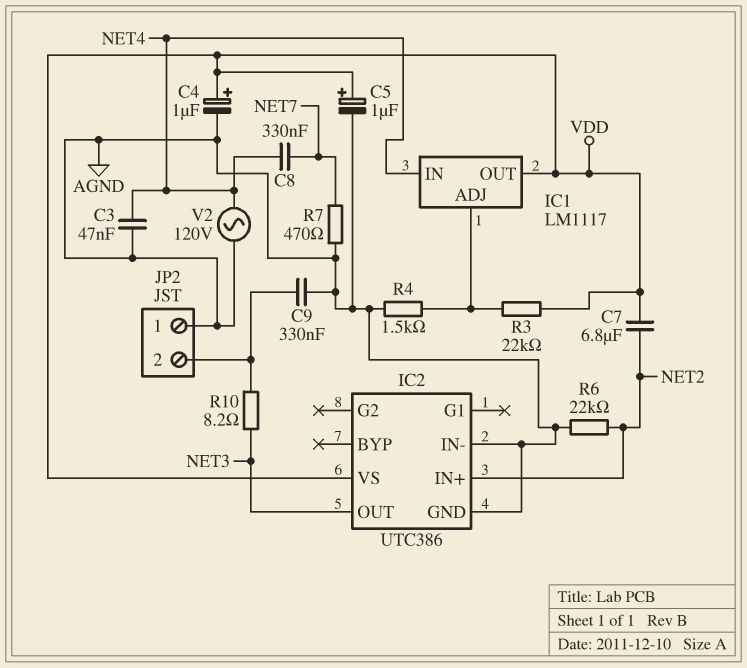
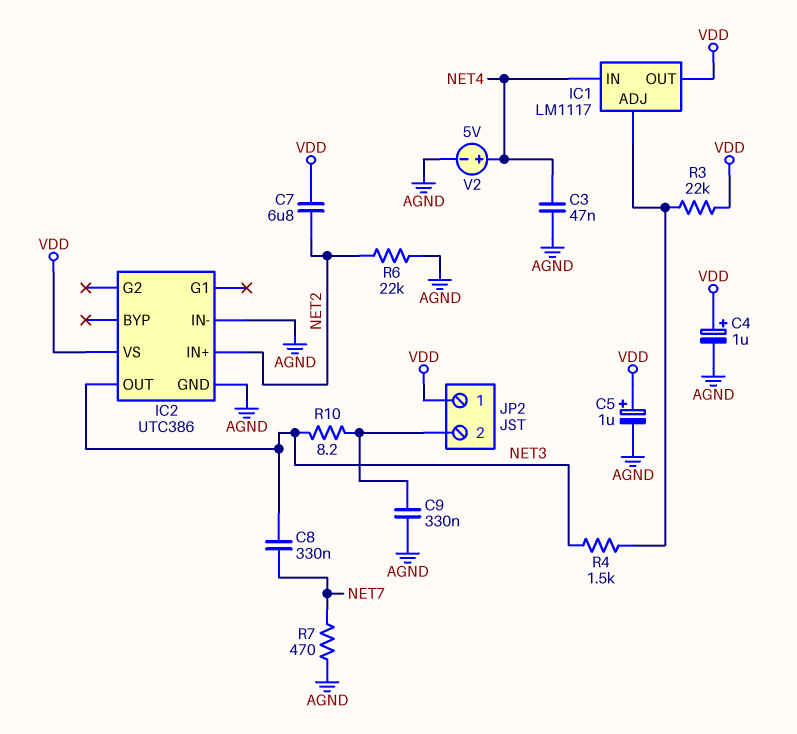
C8: 330nF (NET4, NET7) -> 330nF (NET3, NET7)
JP2 pin 1: AGND -> VDD
R4: 1.5k (AGND, IC1/ADJ) -> 1.5k (IC1/ADJ, NET3)
V2: AC 120V (AGND, NET4) -> 5V (plus NET4, minus AGND)

